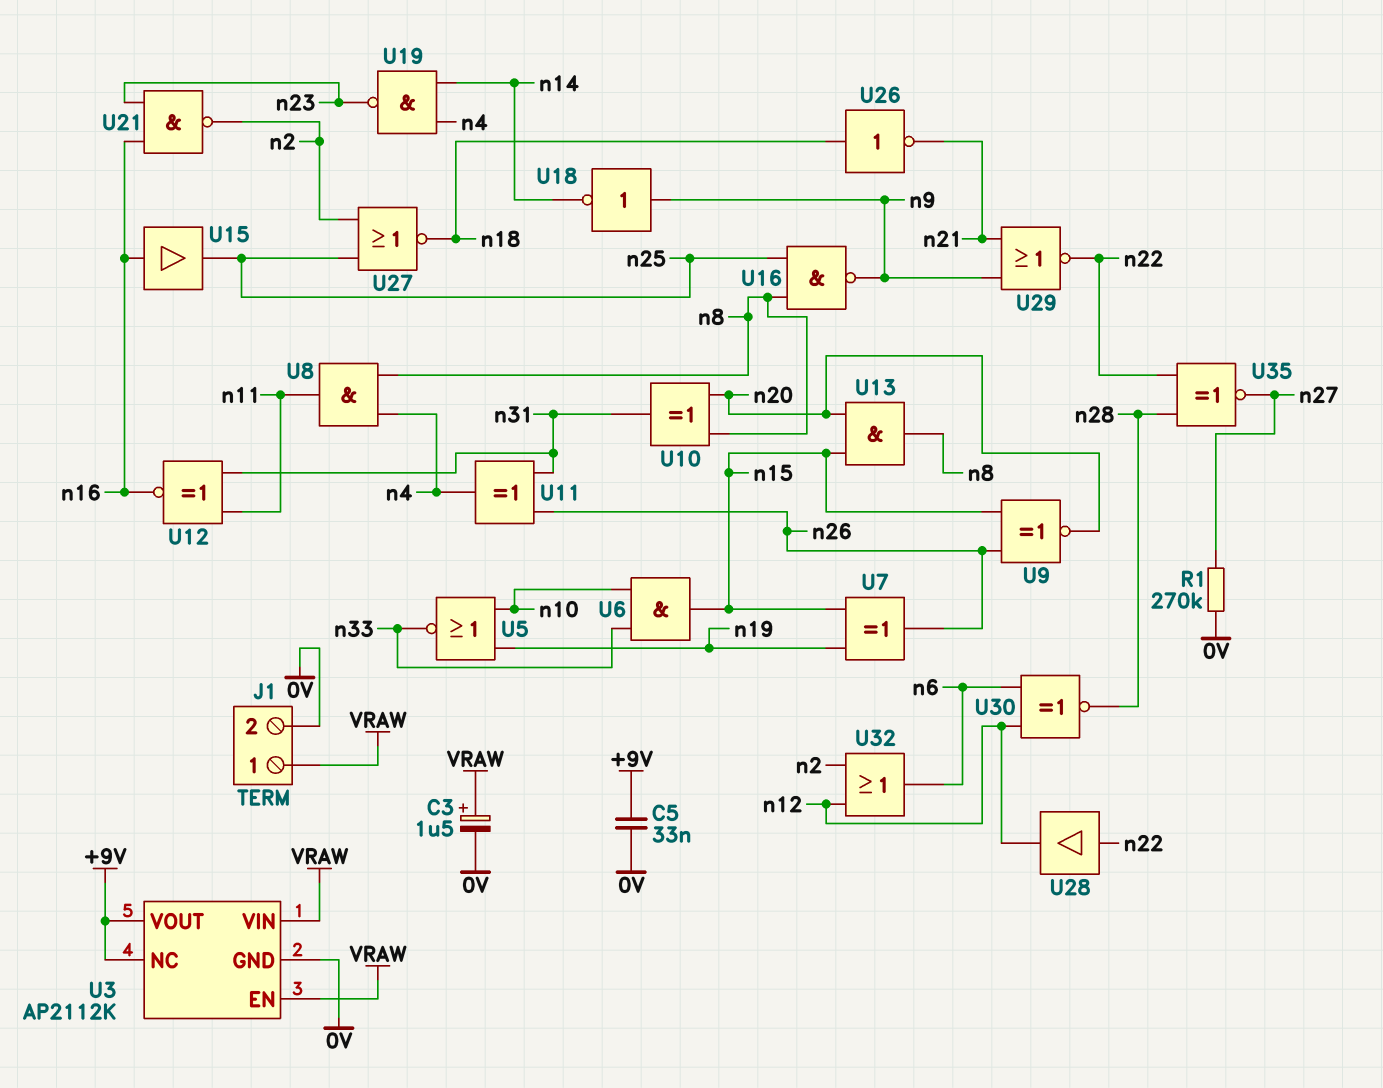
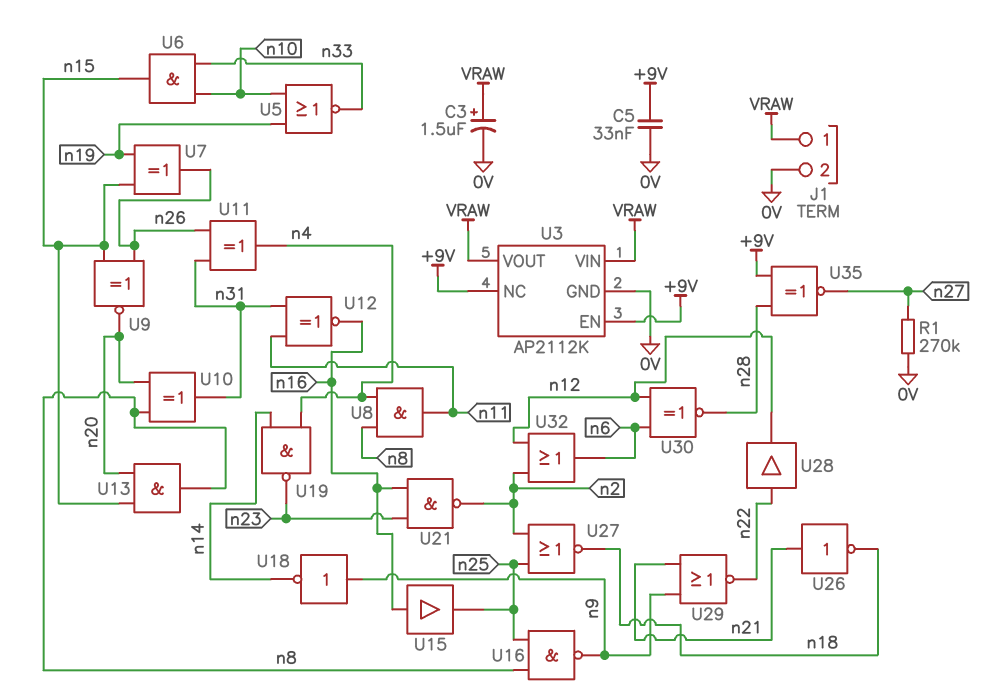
U3 pin EN: VRAW -> +9V
U3 pin VOUT: +9V -> VRAW
U26: NOT (in n18, out n21) -> NOT (in n21, out n18)
U35: XNOR (in n22, in n28, out n27) -> XNOR (in +9V, in n28, out n27)

